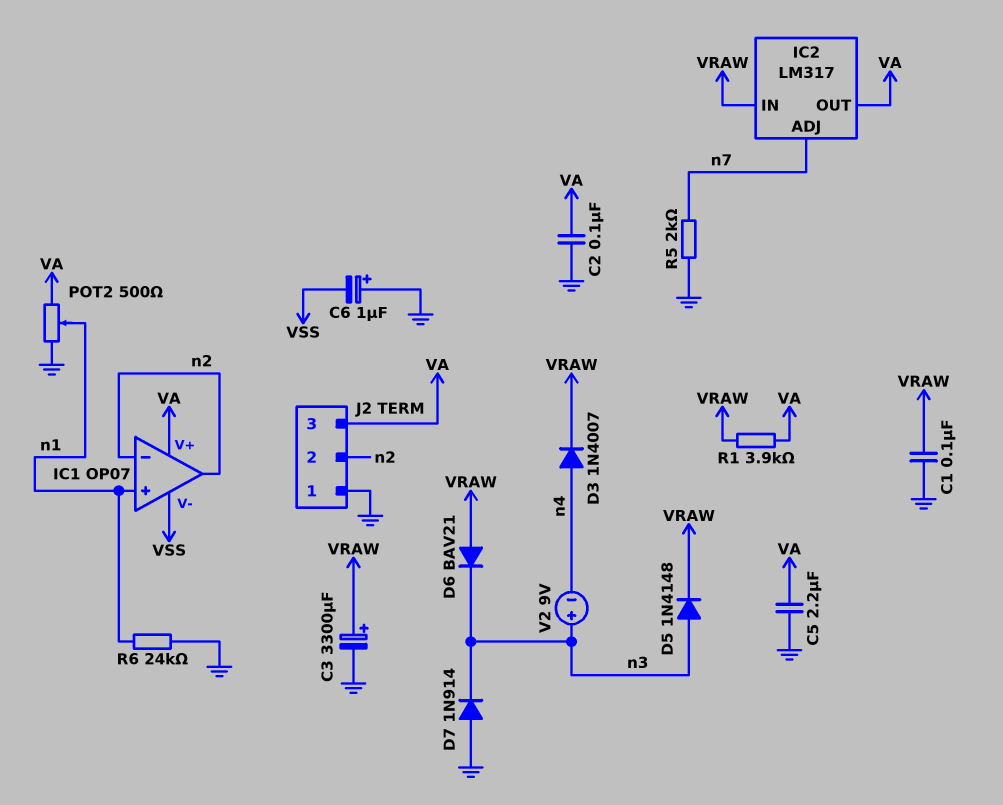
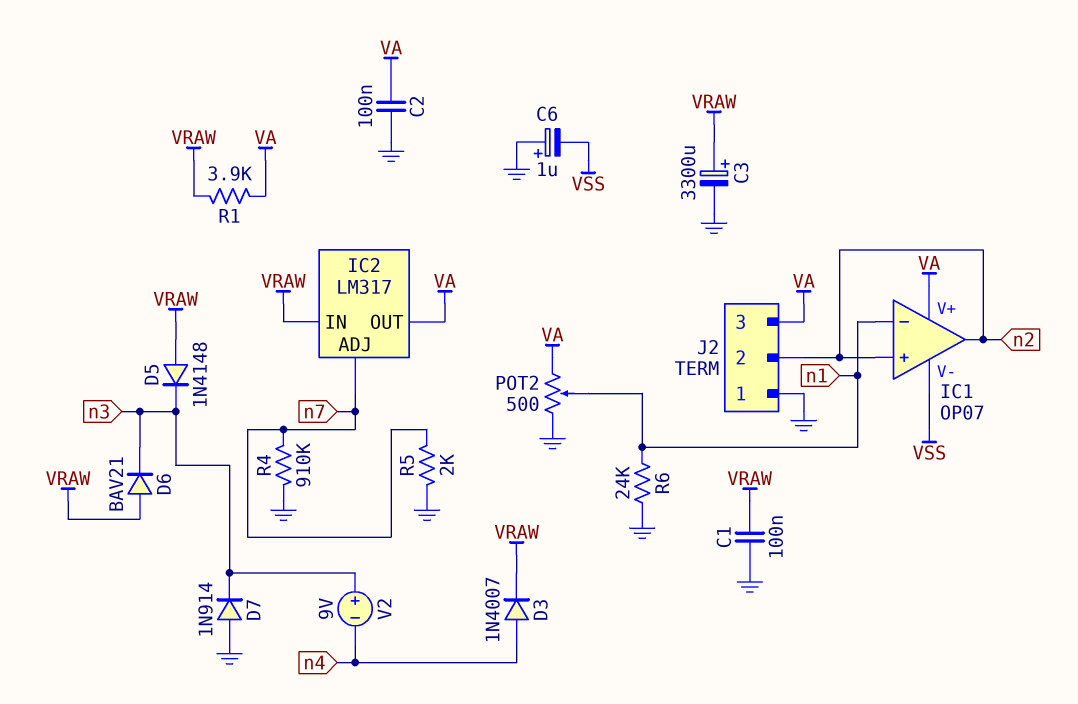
C5: 2.2uF (GND, VA) -> none
D5: diode 1N4148 (A n3, K VRAW) -> diode 1N4148 (A VRAW, K n3)
IC1 pin in+: n1 -> n2
IC1 pin in-: n2 -> n1
R4: none -> 910k (GND, n7)

